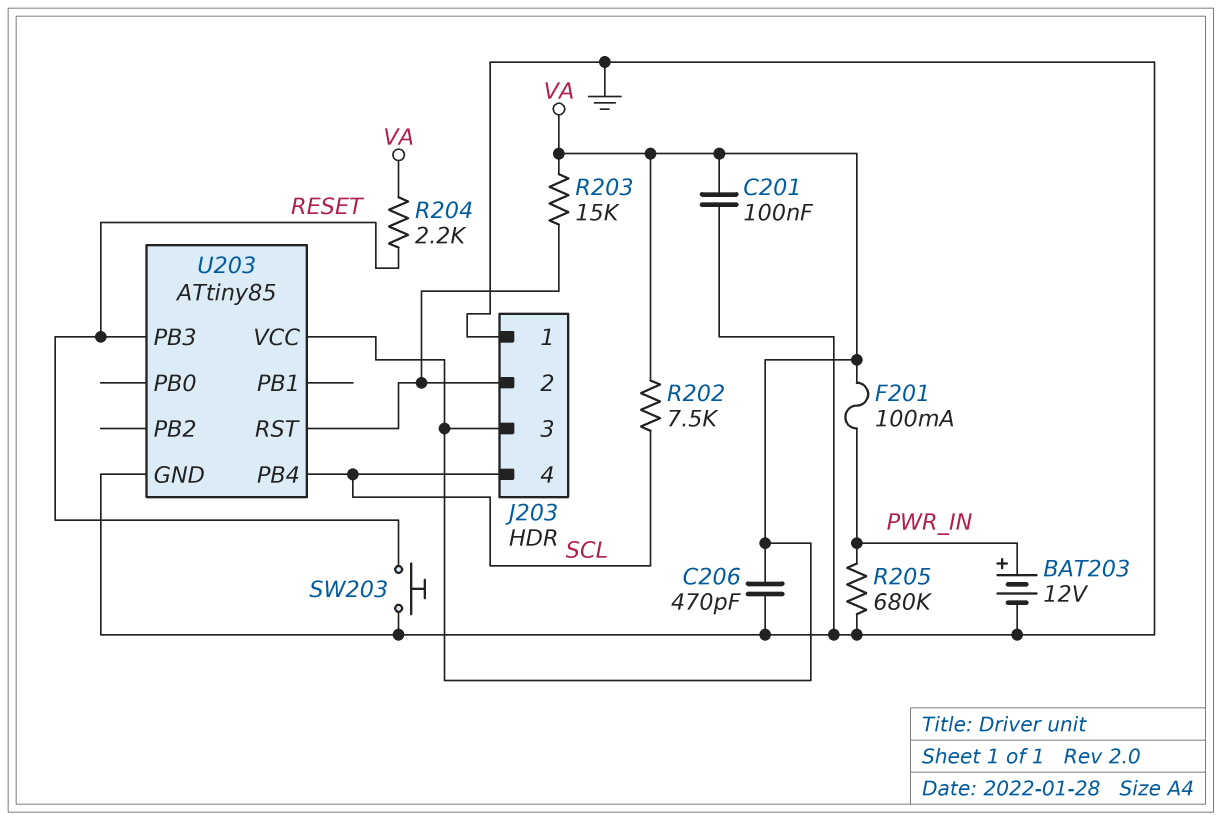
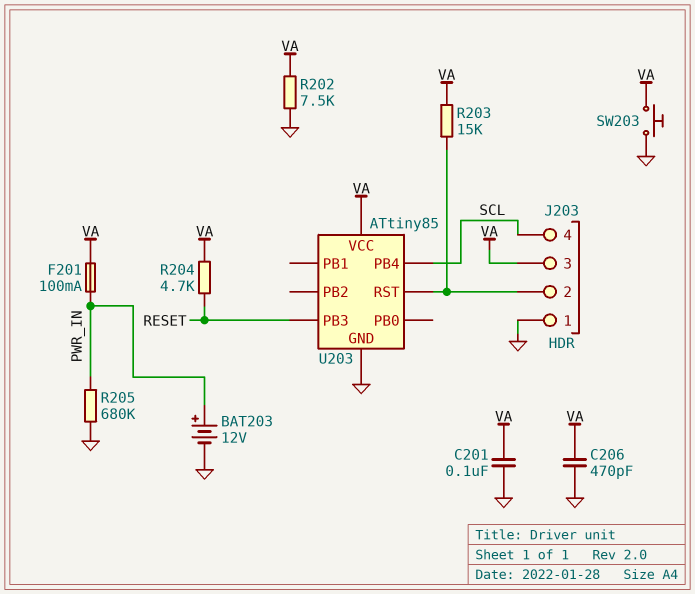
R202: 7.5k (SCL, VA) -> 7.5k (GND, VA)
R204: 2.2k (RESET, VA) -> 4.7k (RESET, VA)
SW203: button (GND, RESET) -> button (GND, VA)

